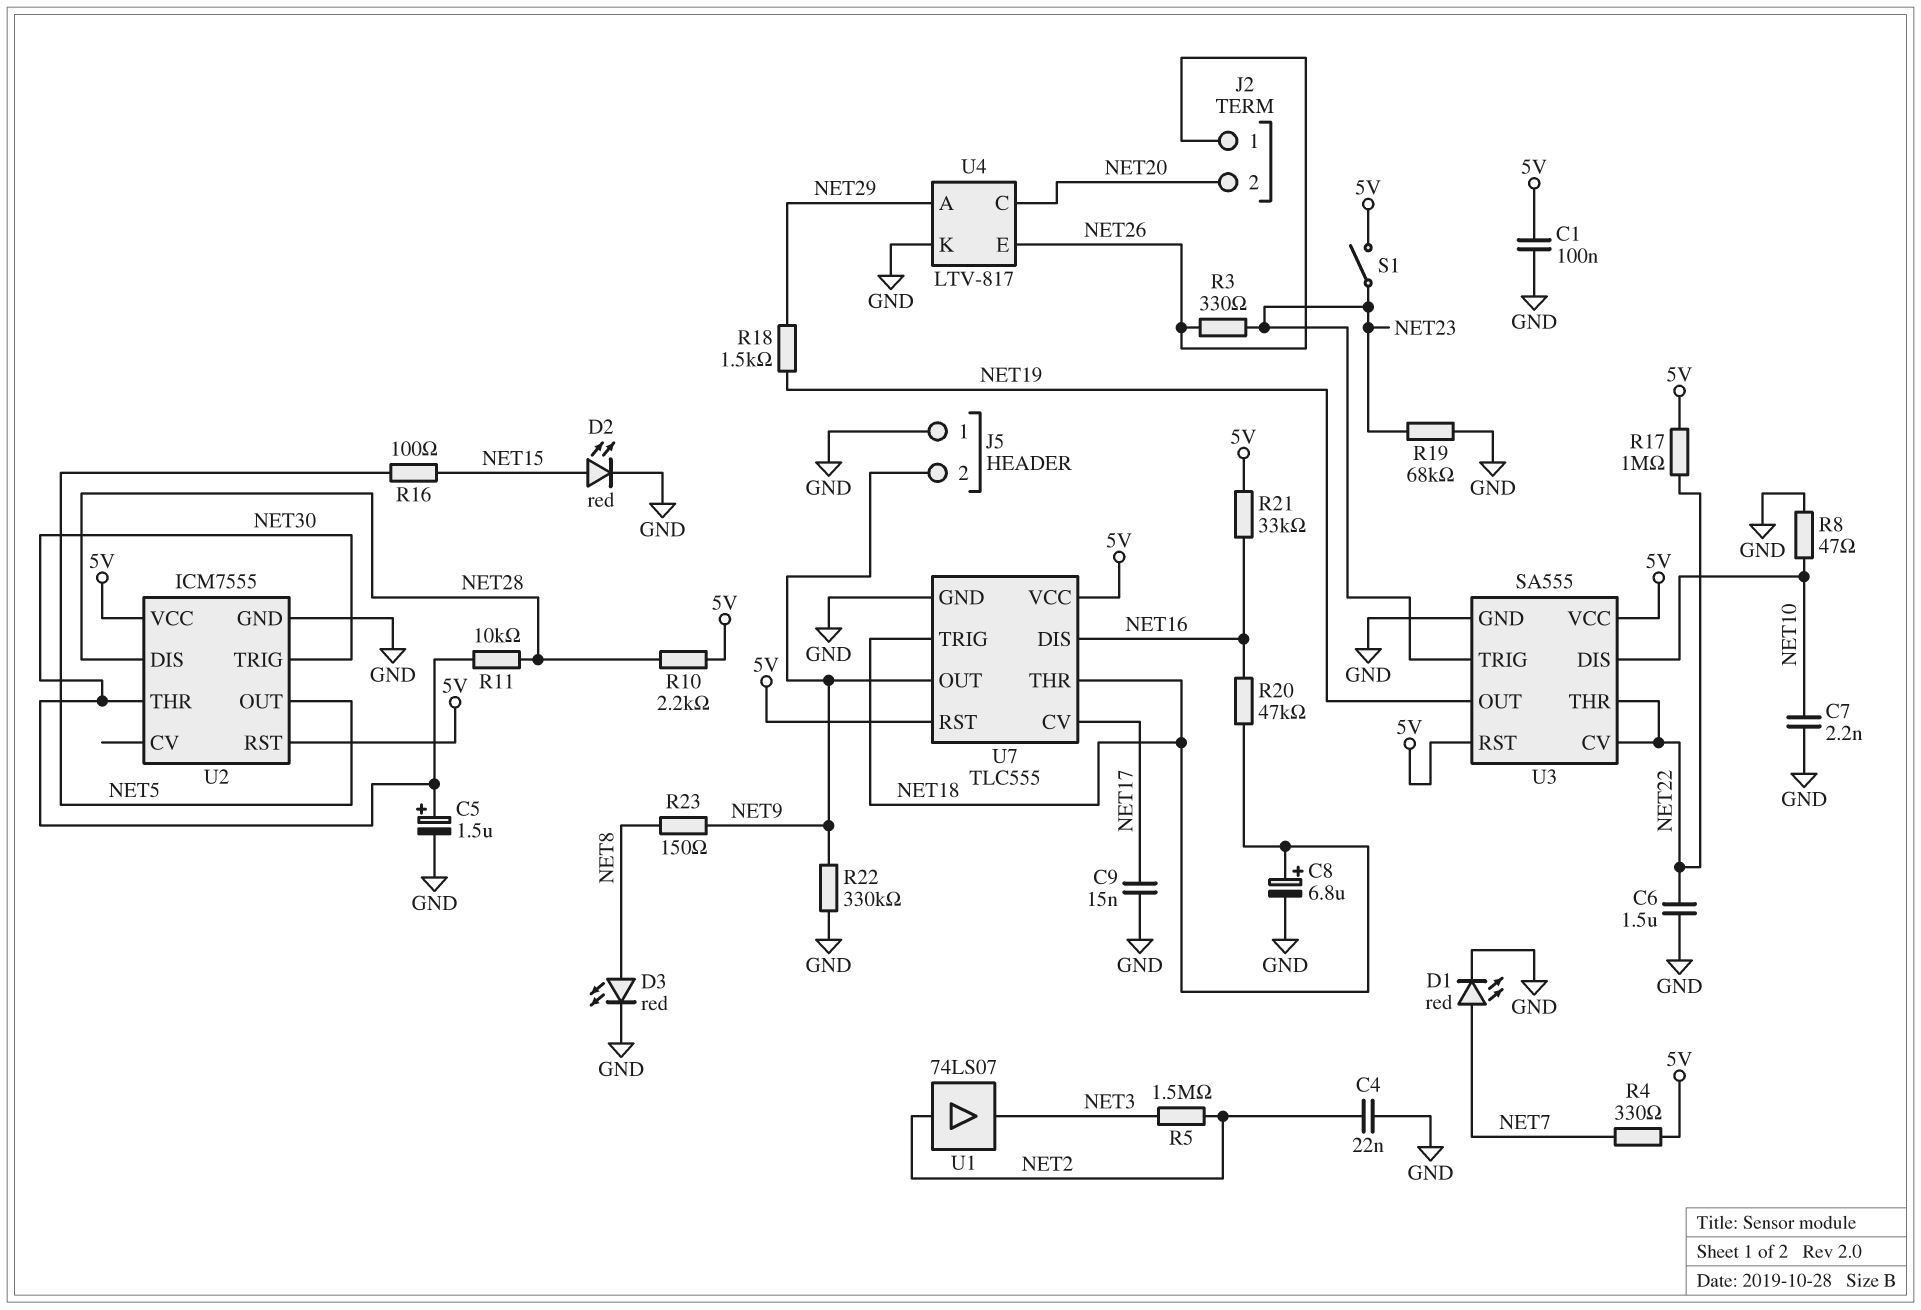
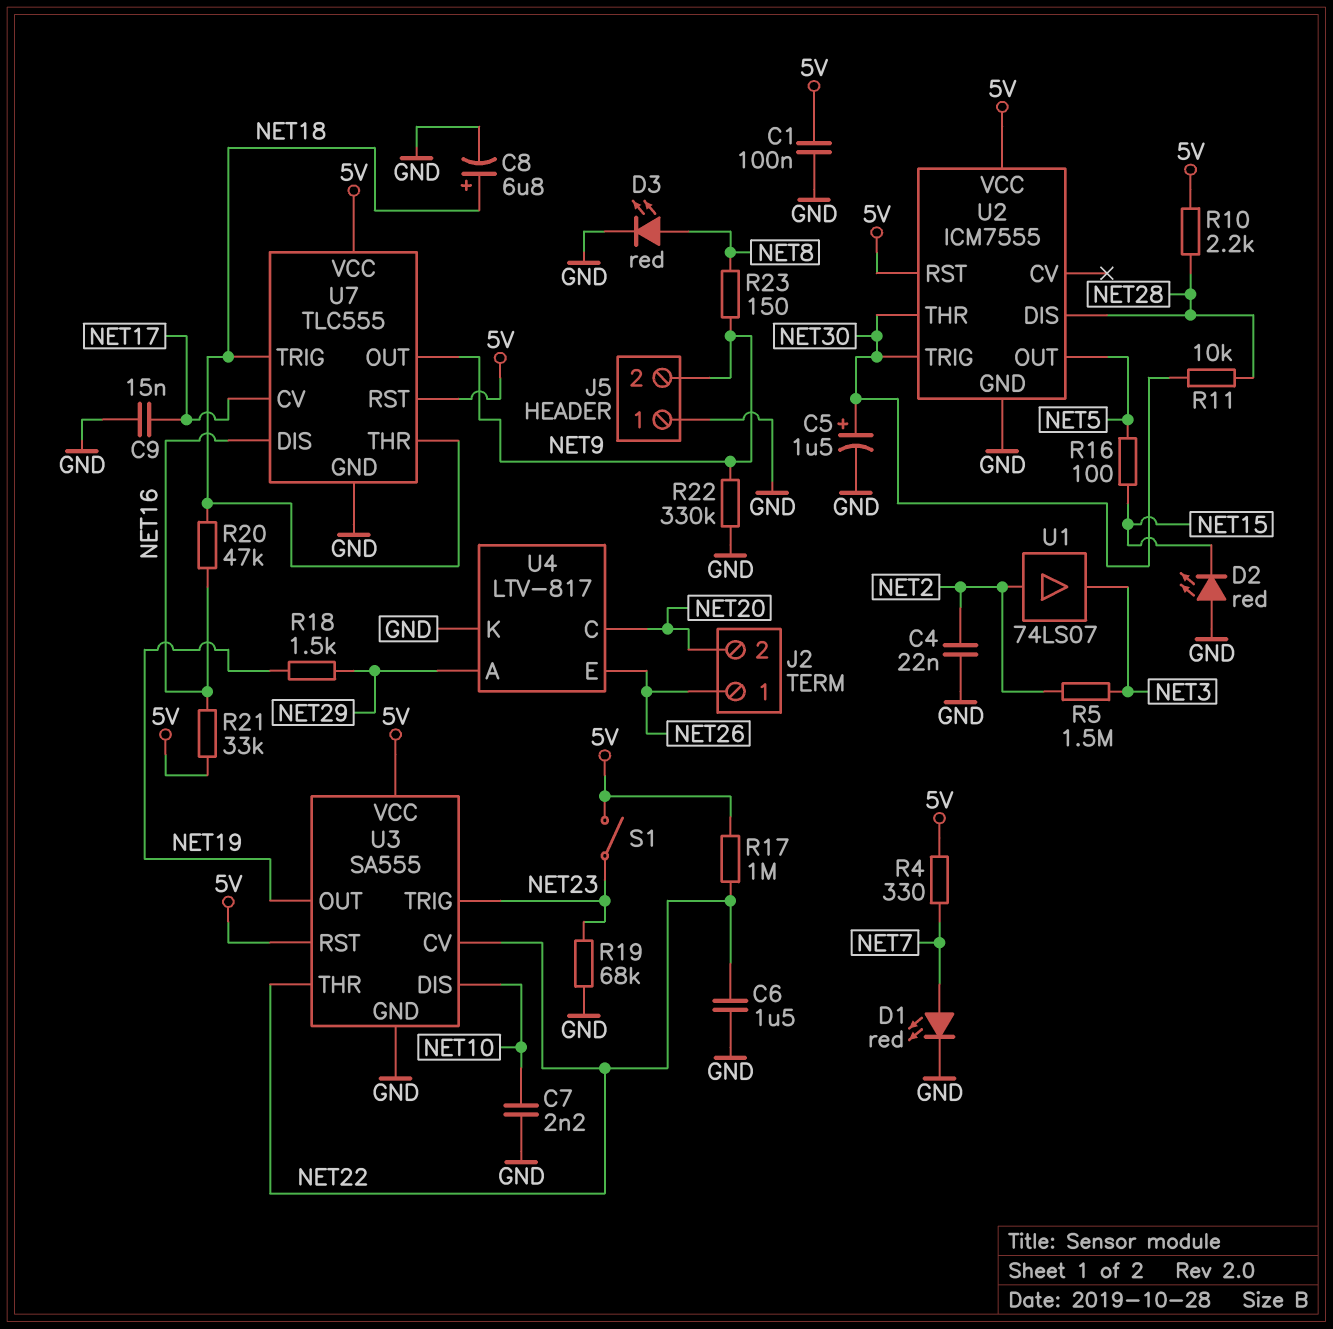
D2: LED red (A NET15, K GND) -> LED red (A GND, K NET15)
R3: 330 (NET23, NET26) -> none
R8: 47 (GND, NET10) -> none

